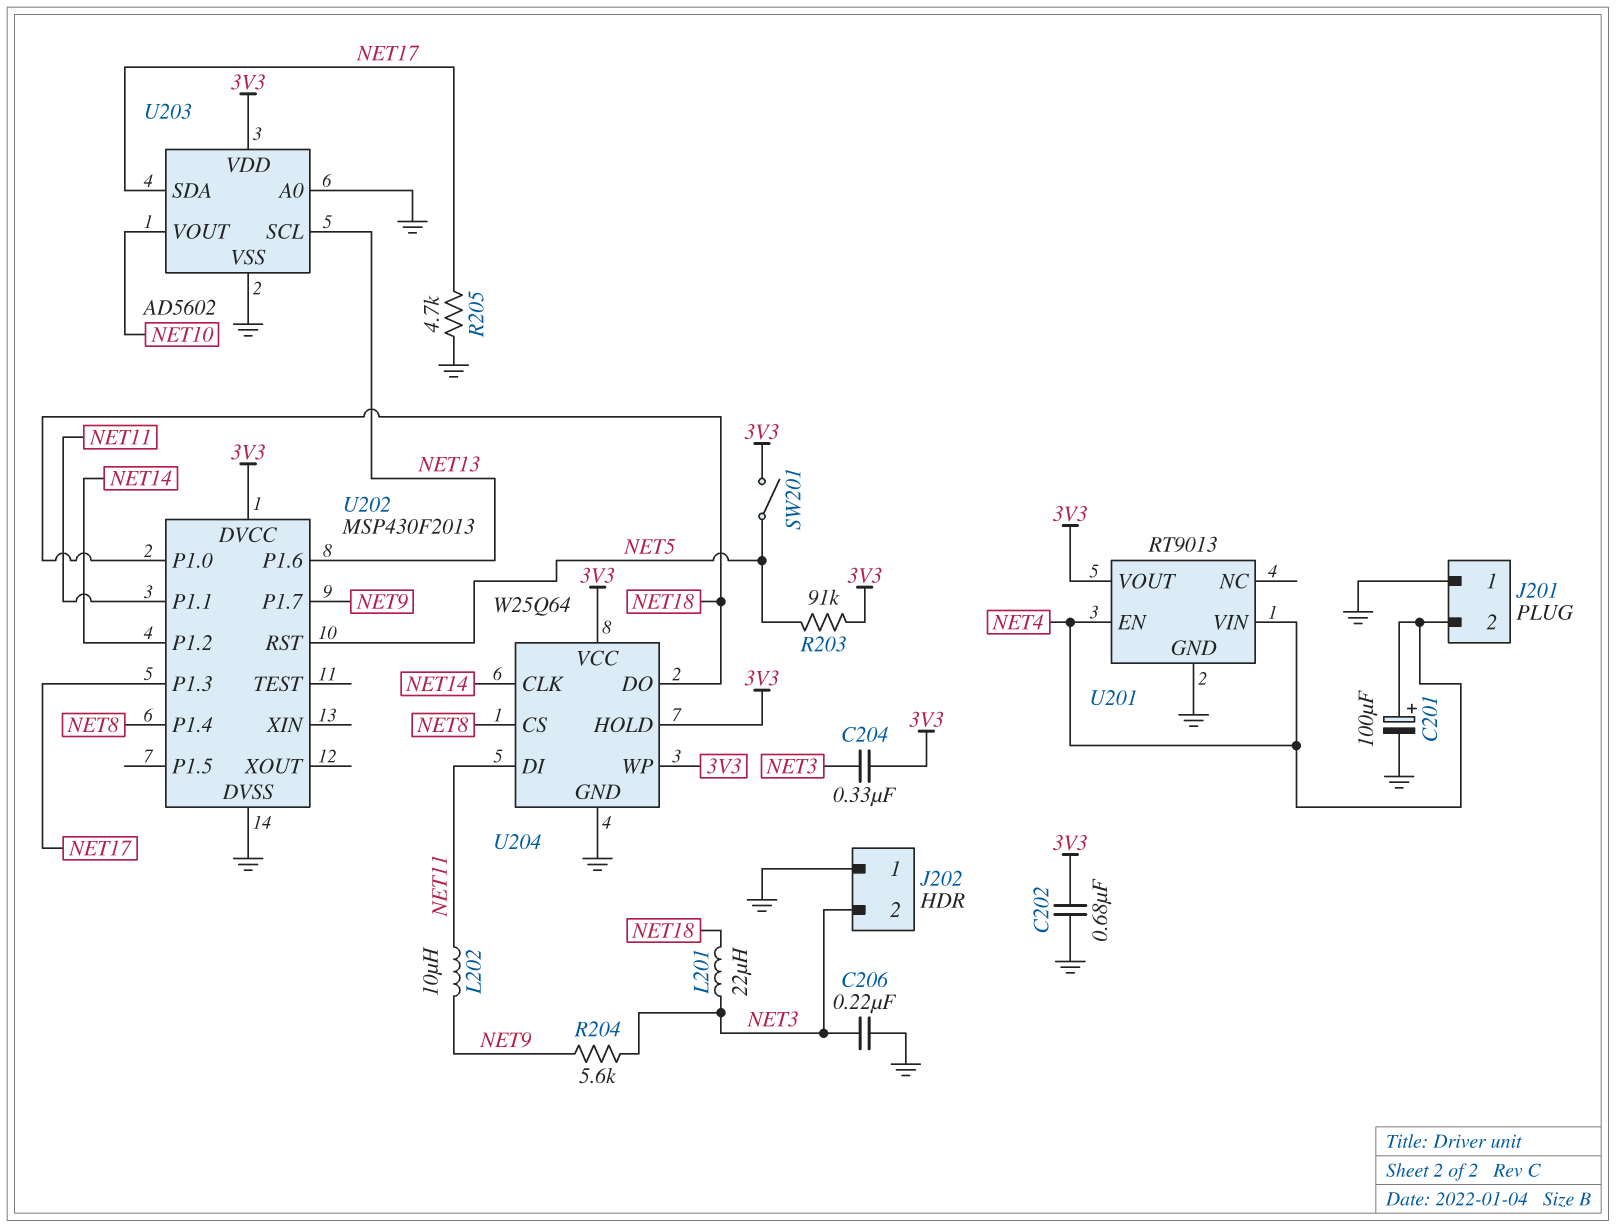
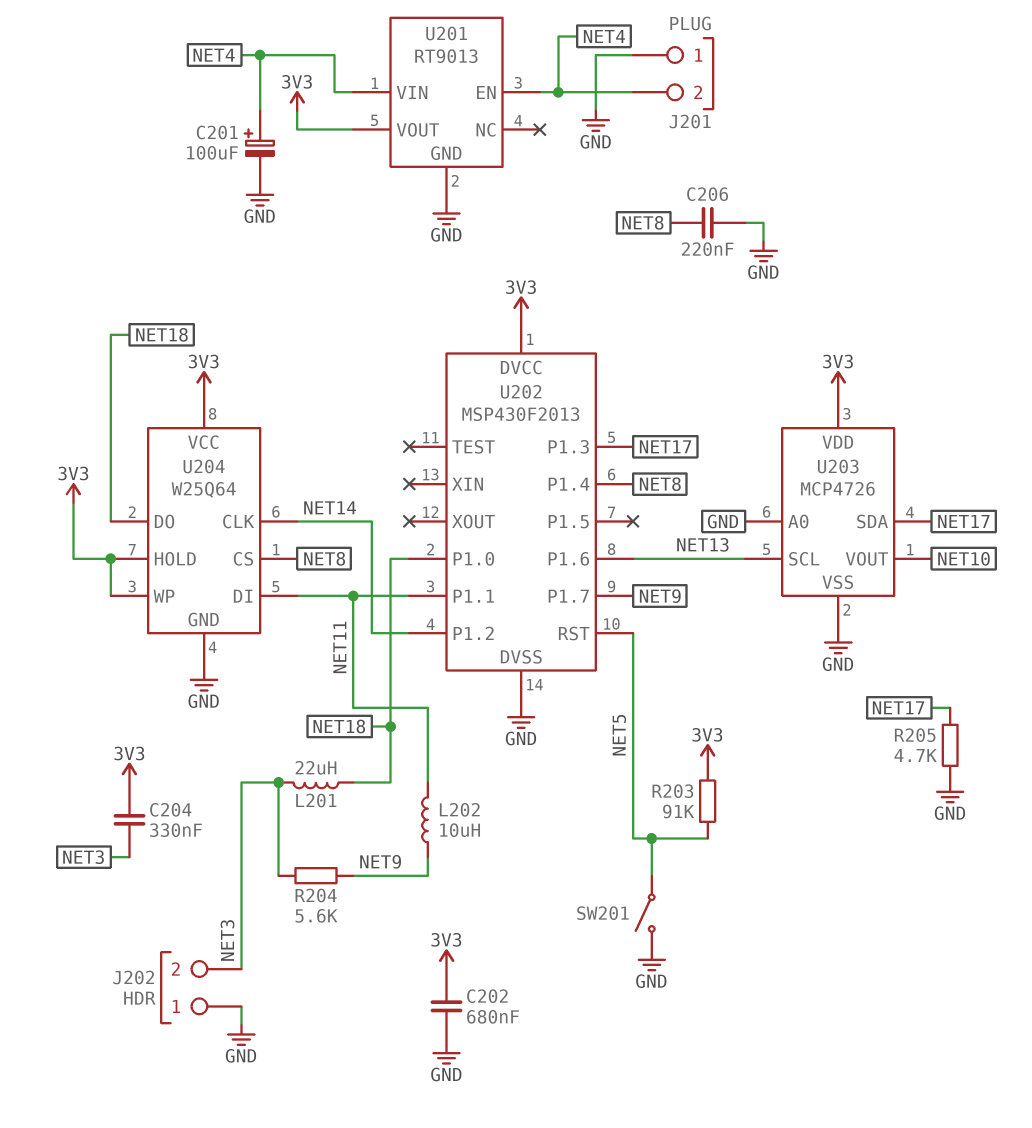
C206: 220nF (GND, NET3) -> 220nF (GND, NET8)
SW201: switch (3V3, NET5) -> switch (GND, NET5)
U203: AD5602 -> MCP4726

